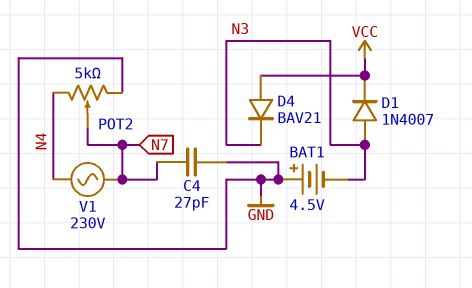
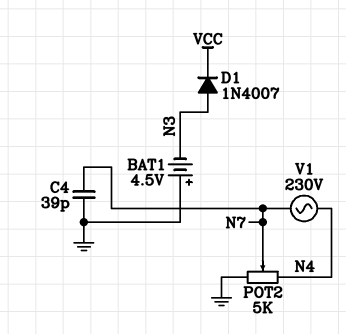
C4: 27pF (GND, N7) -> 39pF (GND, N7)
D4: diode BAV21 (A VCC, K N3) -> none

